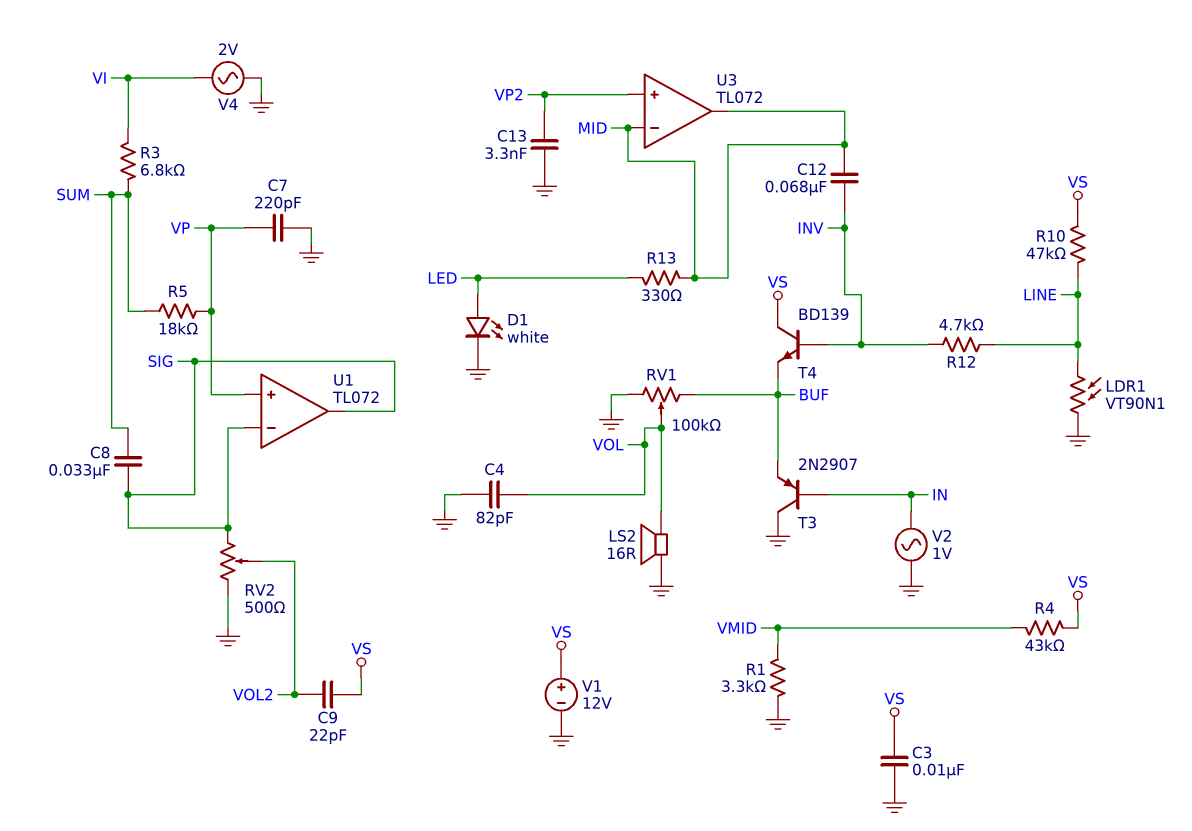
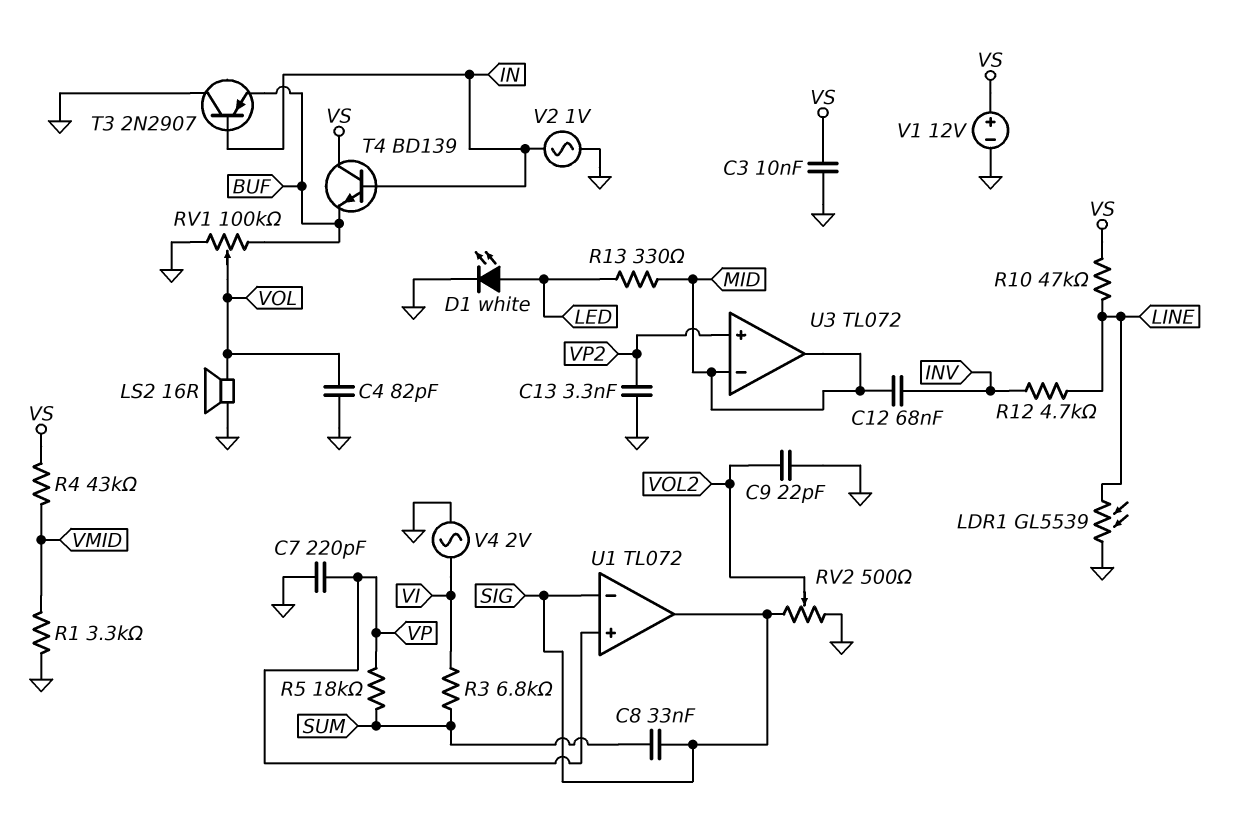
C9: 22pF (VOL2, VS) -> 22pF (GND, VOL2)
LDR1: VT90N1 (GND, LINE) -> GL5539 (GND, LINE)
T4: NPN BD139 (B INV, C VS, E BUF) -> NPN BD139 (B IN, C VS, E BUF)

